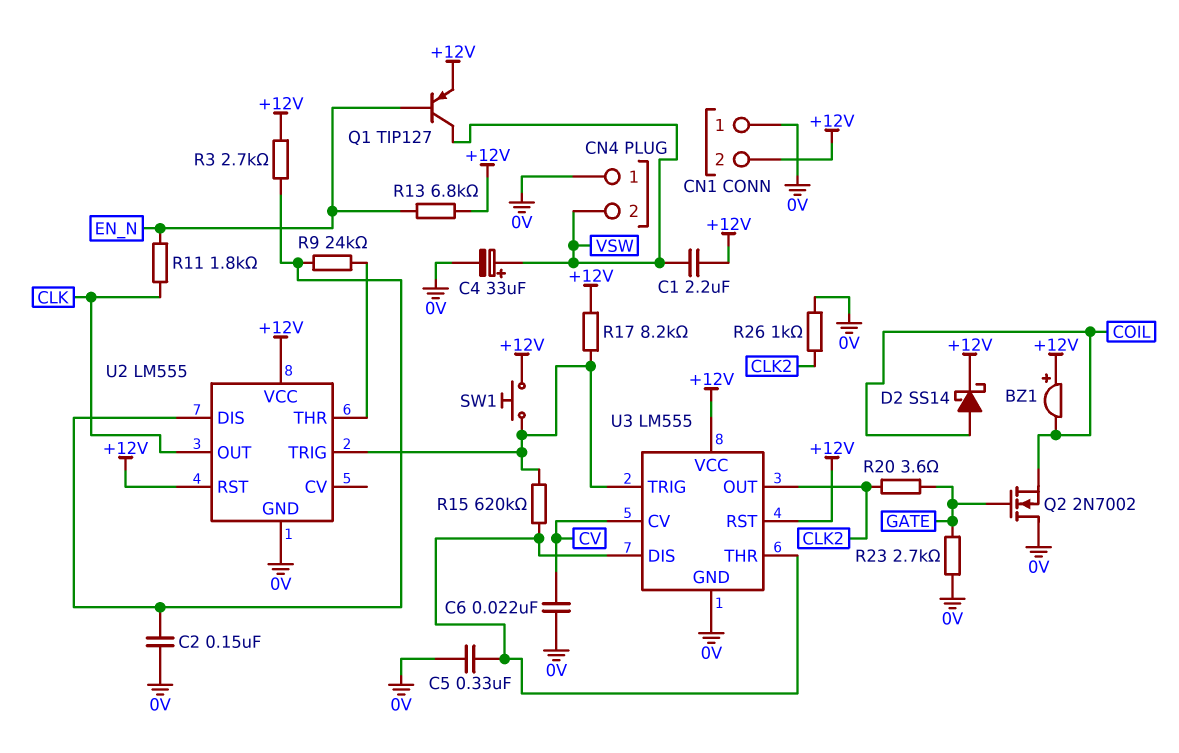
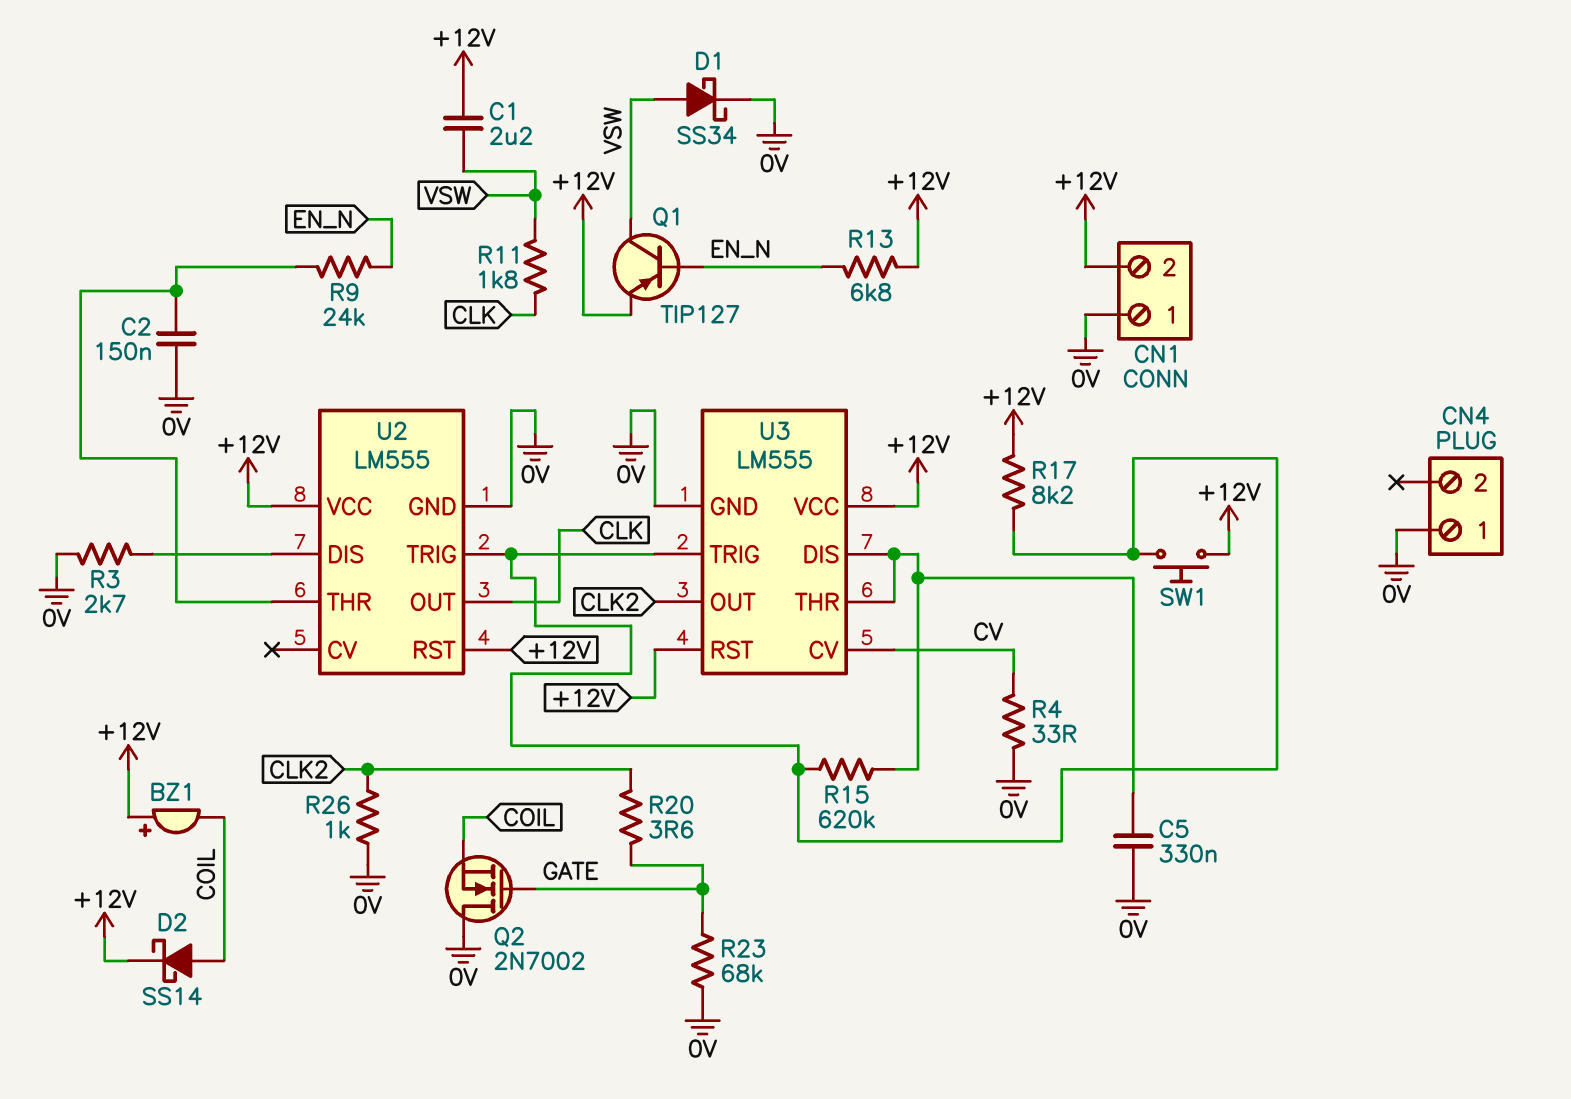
C2: 150nF (0V, U2/DIS) -> 150nF (0V, U2/THR)
C4: 33uF (plus VSW, minus 0V) -> none
C6: 22nF (0V, CV) -> none
CN4 pin 2: VSW -> none
D1: none -> schottky SS34 (A VSW, K 0V)
R3: 2.7k (+12V, U2/DIS) -> 2.7k (0V, U2/DIS)
R4: none -> 33 (0V, CV)
R9: 24k (U2/DIS, U2/THR) -> 24k (EN_N, U2/THR)
R11: 1.8k (CLK, EN_N) -> 1.8k (CLK, VSW)
R23: 2.7k (0V, GATE) -> 68k (0V, GATE)

